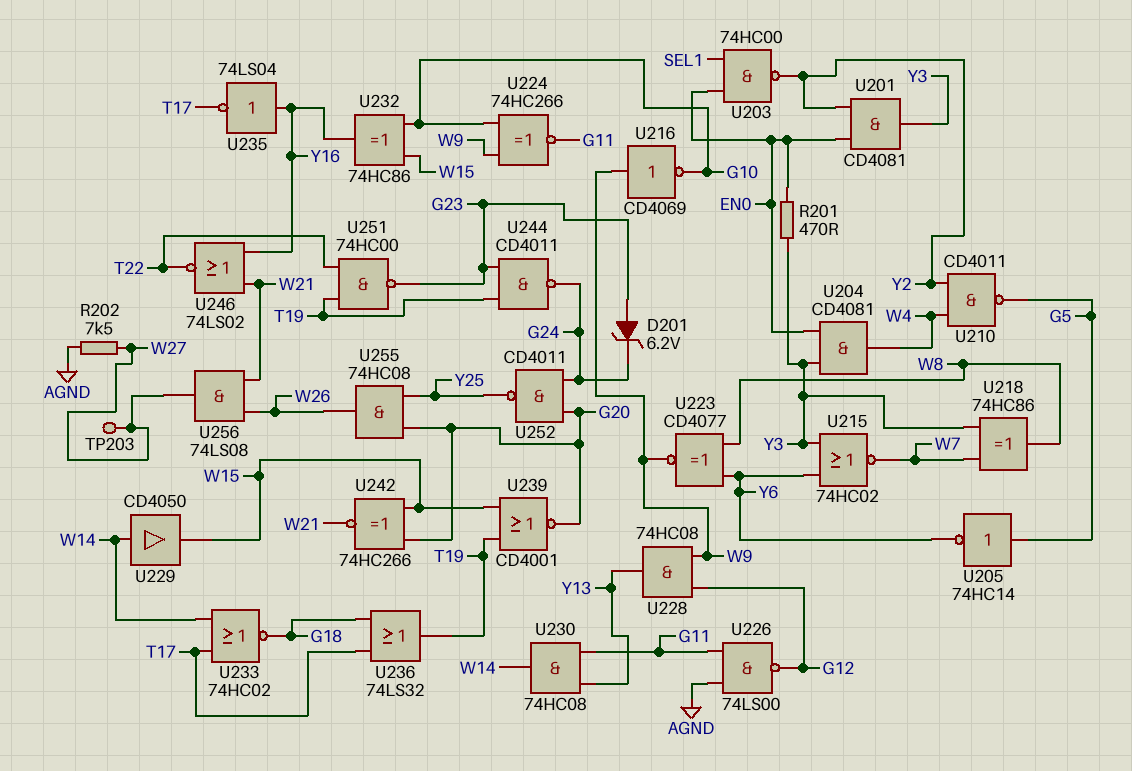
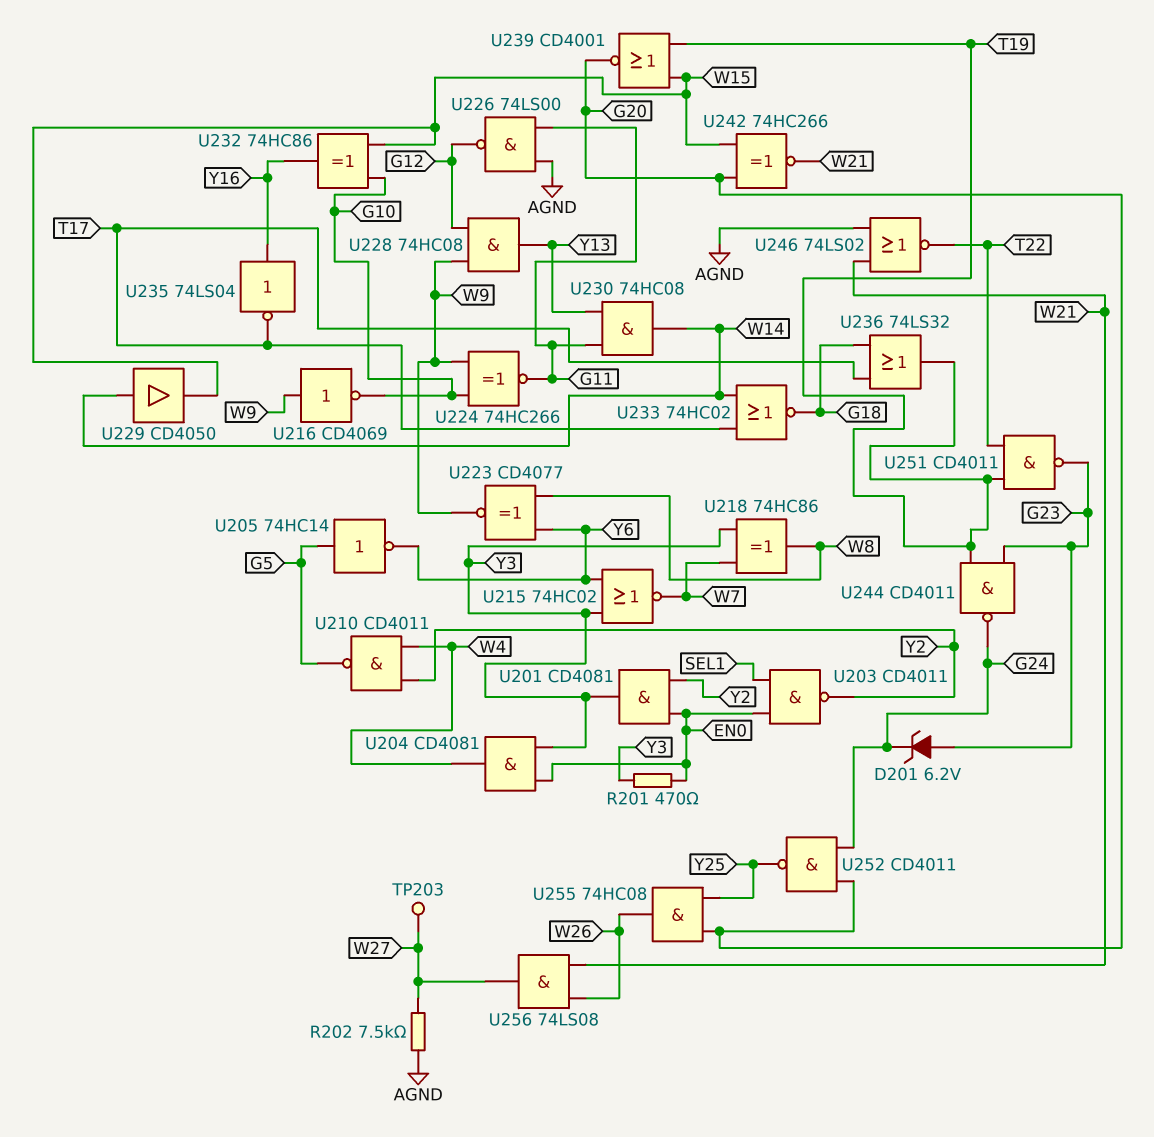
U203: NAND 74HC00 (in EN0, in SEL1, out Y2) -> NAND CD4011 (in EN0, in SEL1, out Y2)
U246: NOR 74LS02 (in W21, in Y16, out T22) -> NOR 74LS02 (in AGND, in W21, out T22)
U251: NAND 74HC00 (in T19, in T22, out G23) -> NAND CD4011 (in T19, in T22, out G23)

